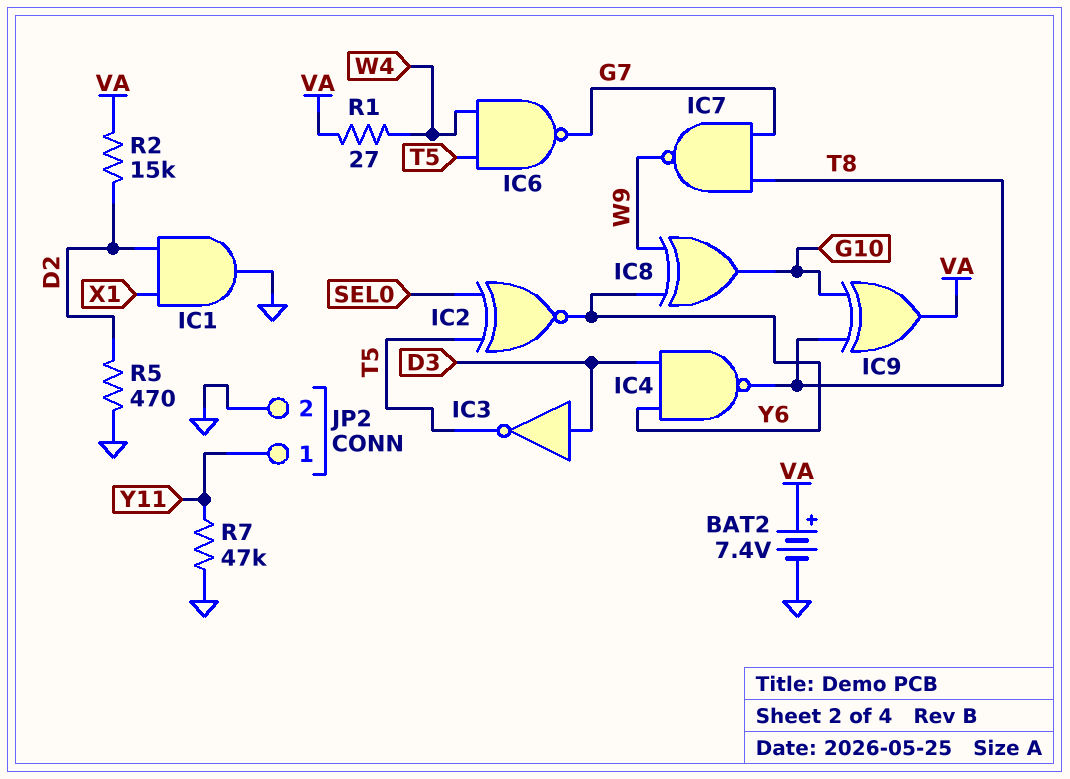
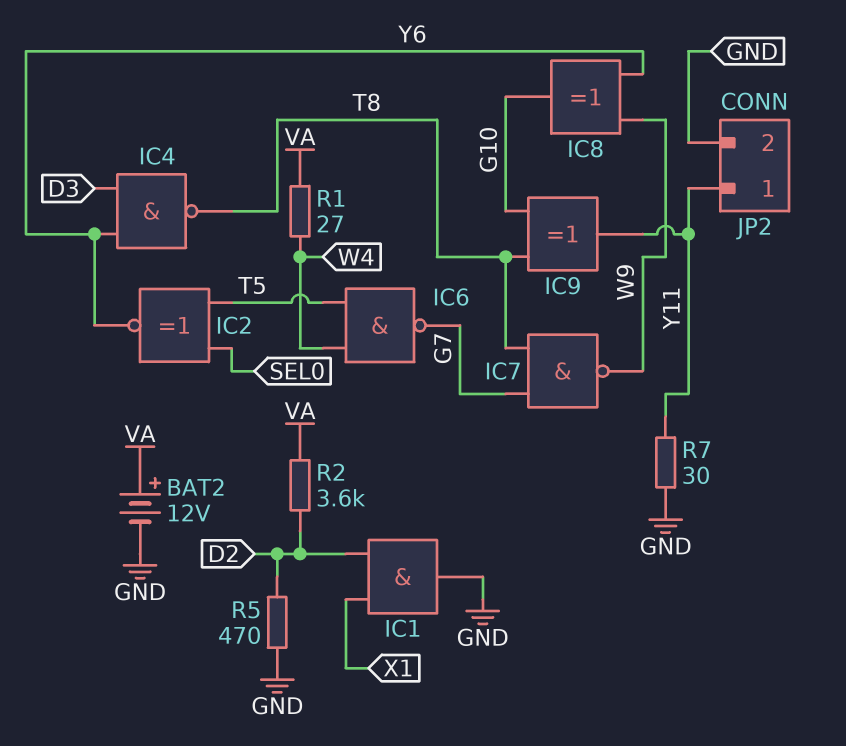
BAT2: 7.4V (plus VA, minus GND) -> 12V (plus VA, minus GND)
IC3: NOT (in D3, out T5) -> none
IC9: XOR (in G10, in T8, out VA) -> XOR (in G10, in T8, out Y11)
R2: 15k (D2, VA) -> 3.6k (D2, VA)
R7: 47k (GND, Y11) -> 30 (GND, Y11)

